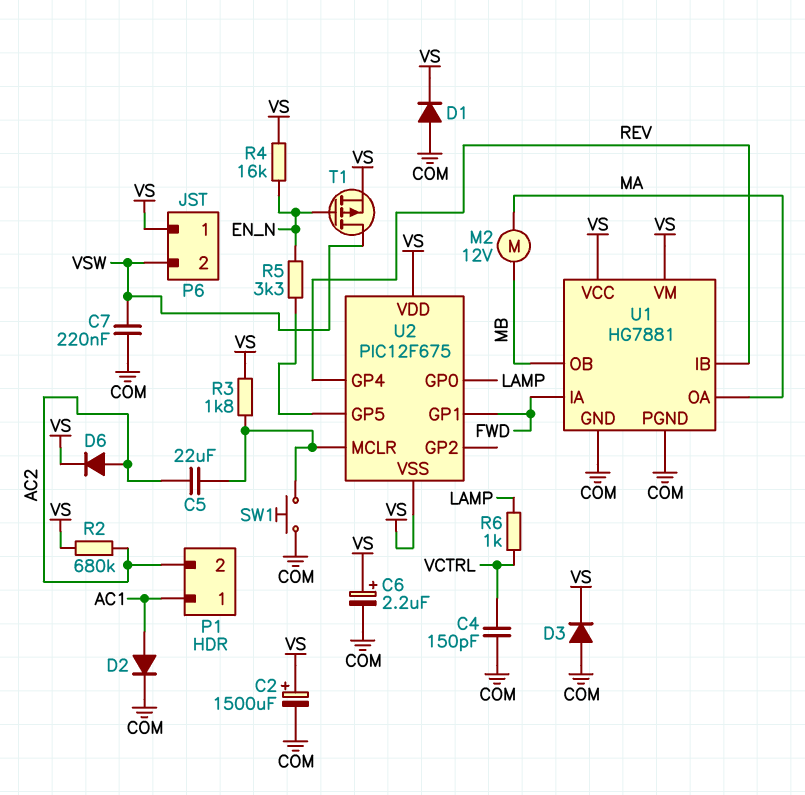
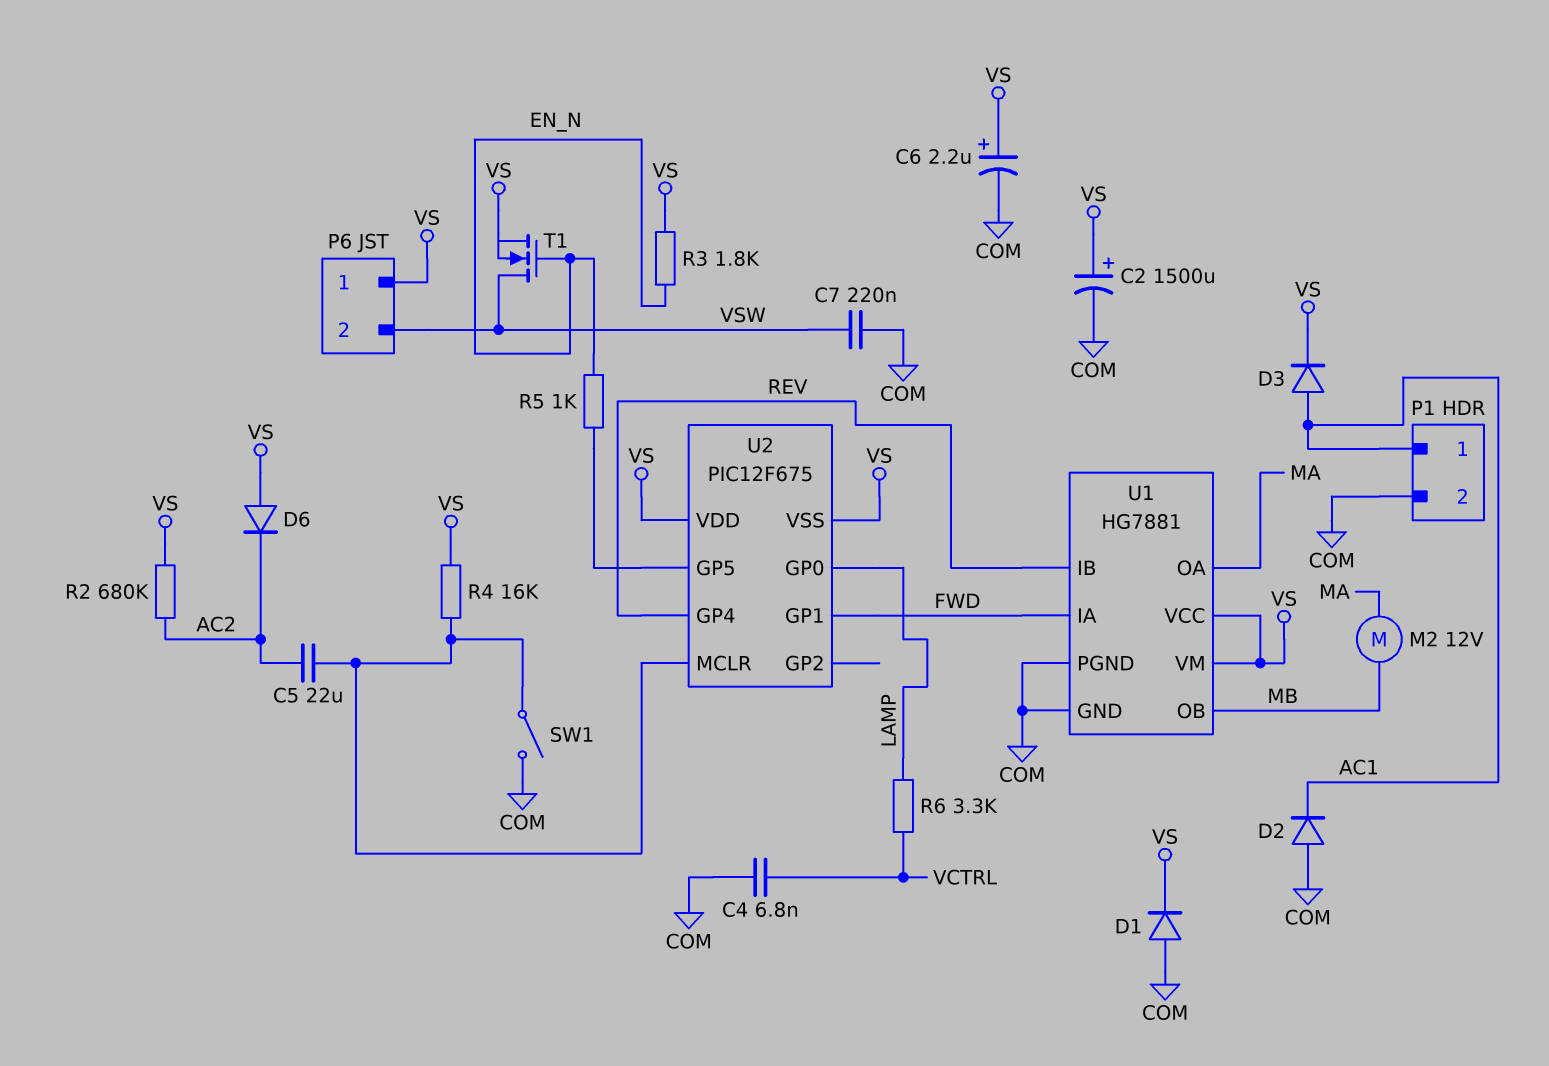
C4: 150pF (COM, VCTRL) -> 6.8nF (COM, VCTRL)
D2: diode (A AC1, K COM) -> diode (A COM, K AC1)
D3: diode (A COM, K VS) -> diode (A AC1, K VS)
D6: diode (A AC2, K VS) -> diode (A VS, K AC2)
P1 pin 2: AC2 -> COM
R3: 1.8k (U2/MCLR, VS) -> 1.8k (EN_N, VS)
R4: 16k (EN_N, VS) -> 16k (U2/MCLR, VS)
R5: 3.3k (EN_N, U2/GP5) -> 1k (EN_N, U2/GP5)
R6: 1k (LAMP, VCTRL) -> 3.3k (LAMP, VCTRL)
SW1: button (COM, U2/MCLR) -> switch (COM, U2/MCLR)
T1: PMOS (G EN_N, D VSW, S VS) -> NMOS (G EN_N, D VSW, S VS)

